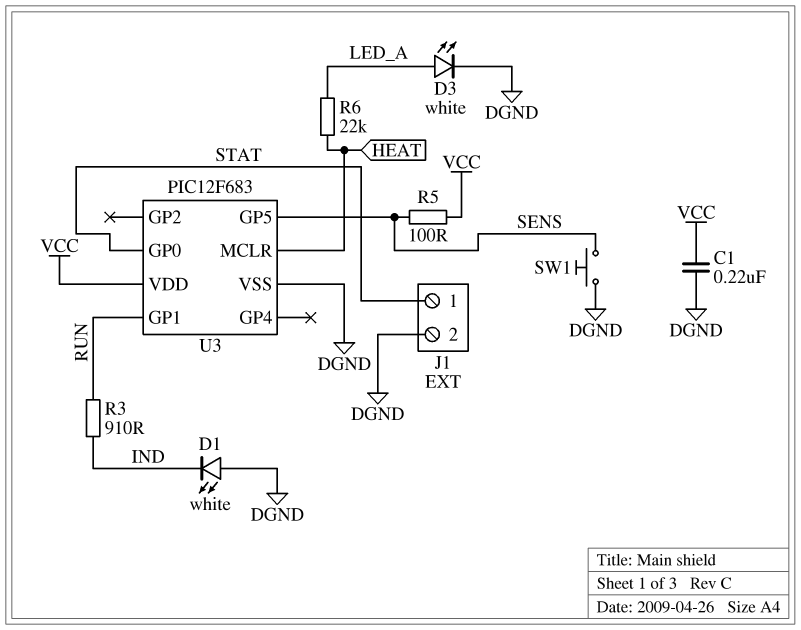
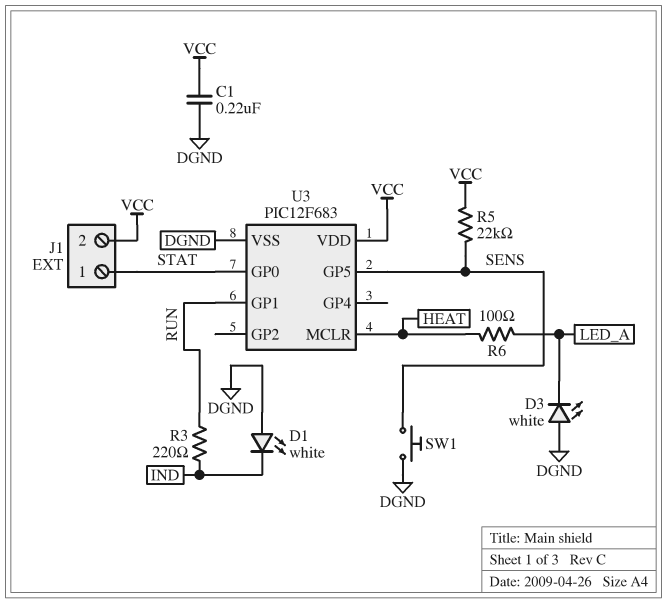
D3: LED white (A LED_A, K DGND) -> LED white (A DGND, K LED_A)
J1 pin 2: DGND -> VCC
R3: 910 (IND, RUN) -> 220 (IND, RUN)
R5: 100 (SENS, VCC) -> 22k (SENS, VCC)
R6: 22k (HEAT, LED_A) -> 100 (HEAT, LED_A)

